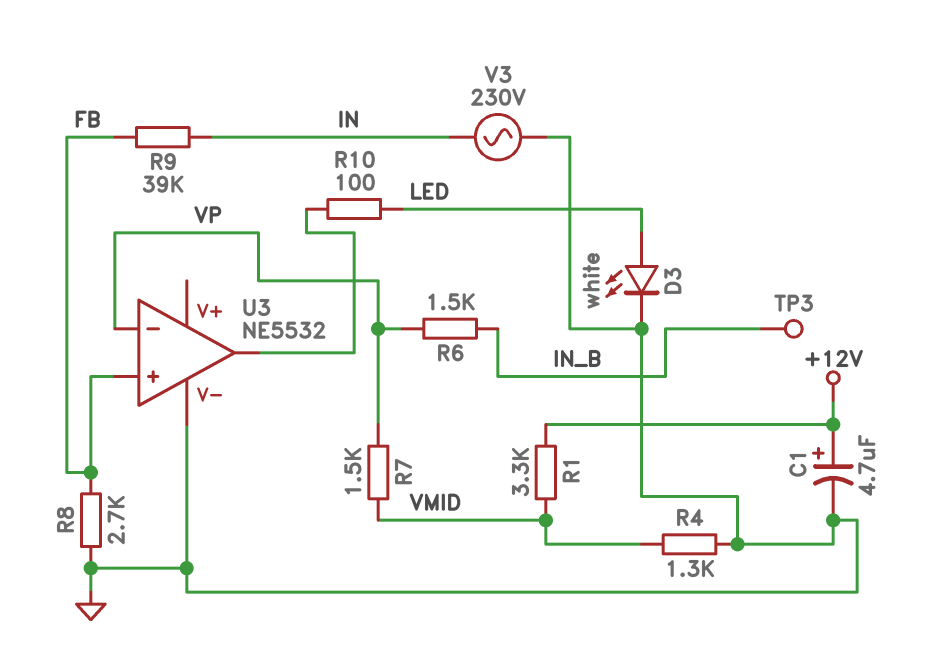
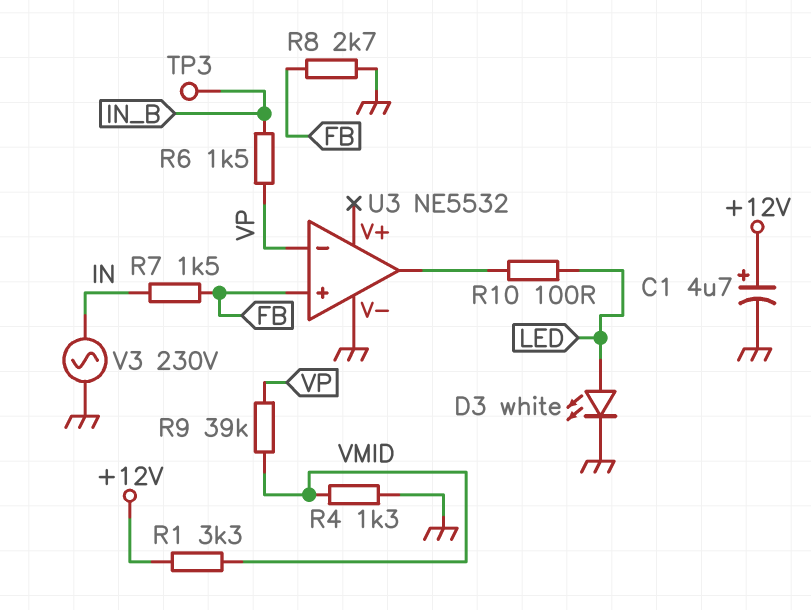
R7: 1.5k (VMID, VP) -> 1.5k (FB, IN)
R9: 39k (FB, IN) -> 39k (VMID, VP)

